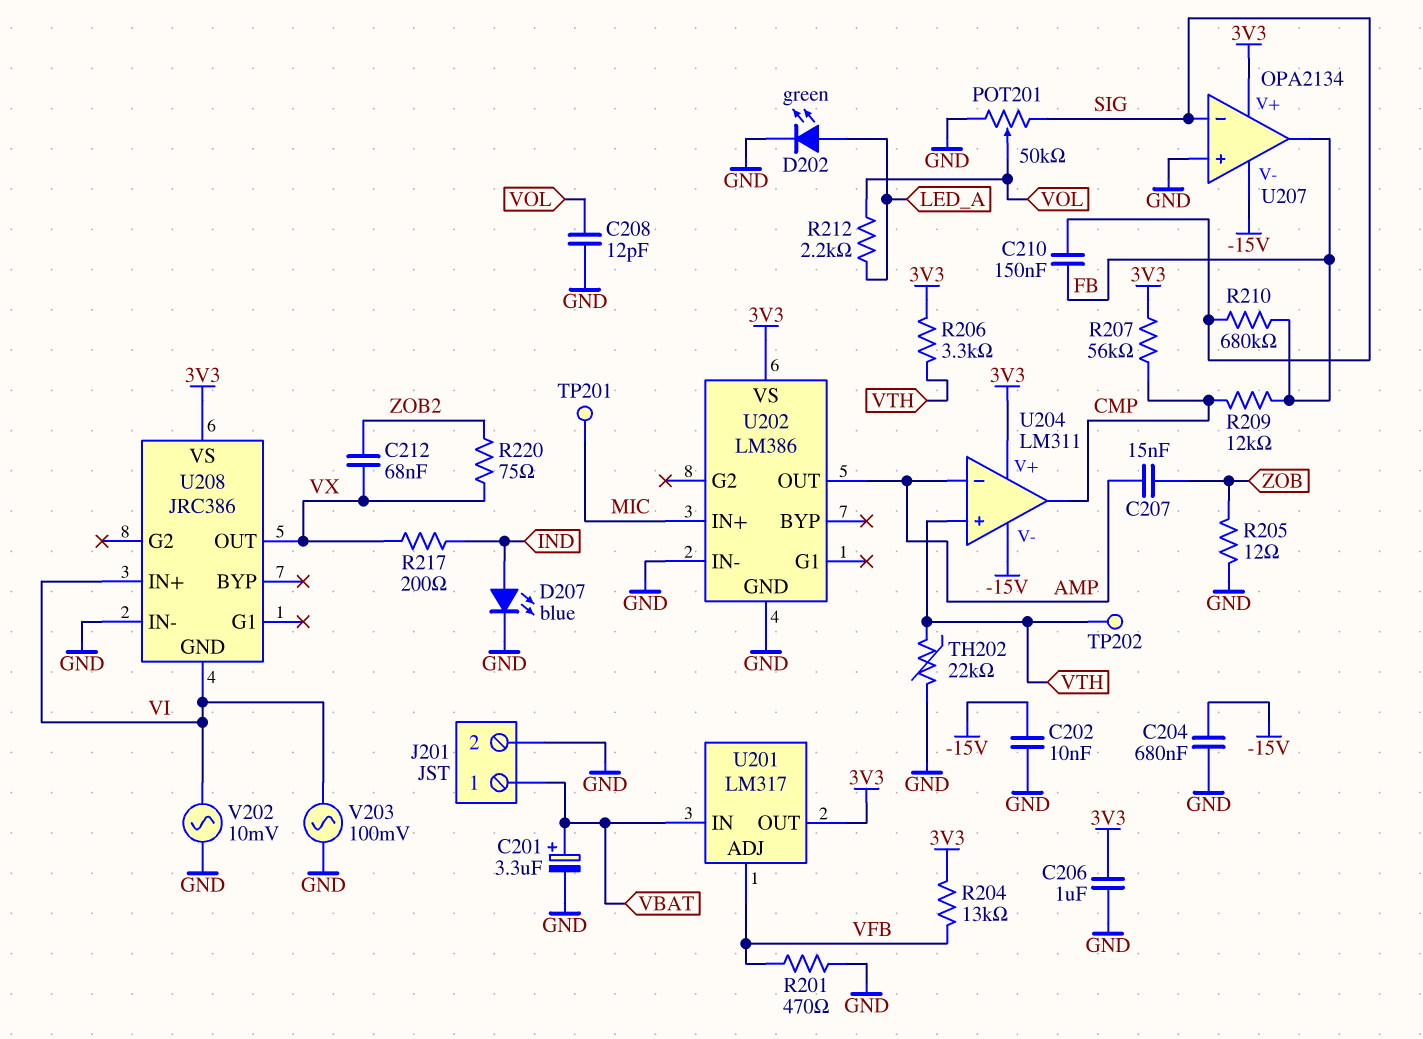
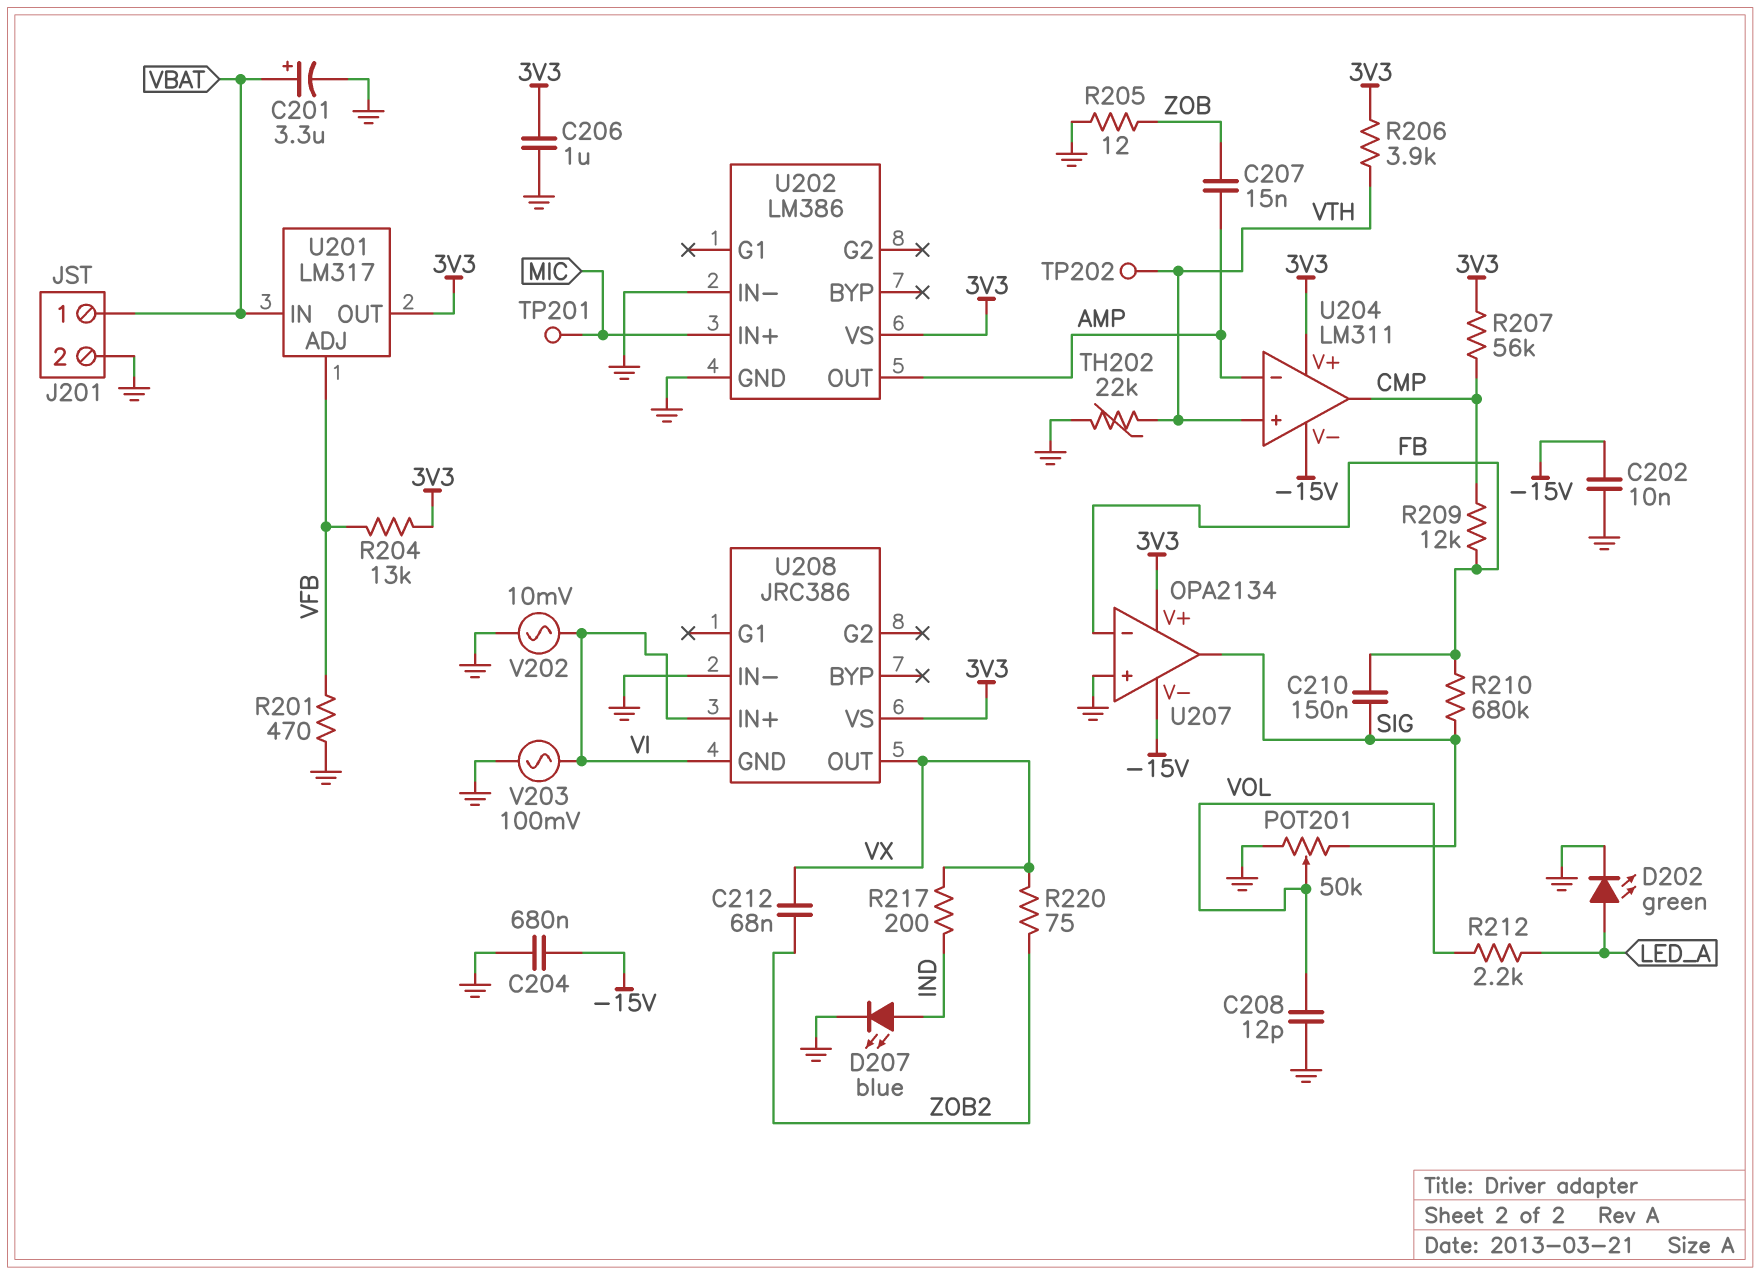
R206: 3.3k (3V3, VTH) -> 3.9k (3V3, VTH)
U207 pin in-: SIG -> FB
U207 pin out: FB -> SIG

